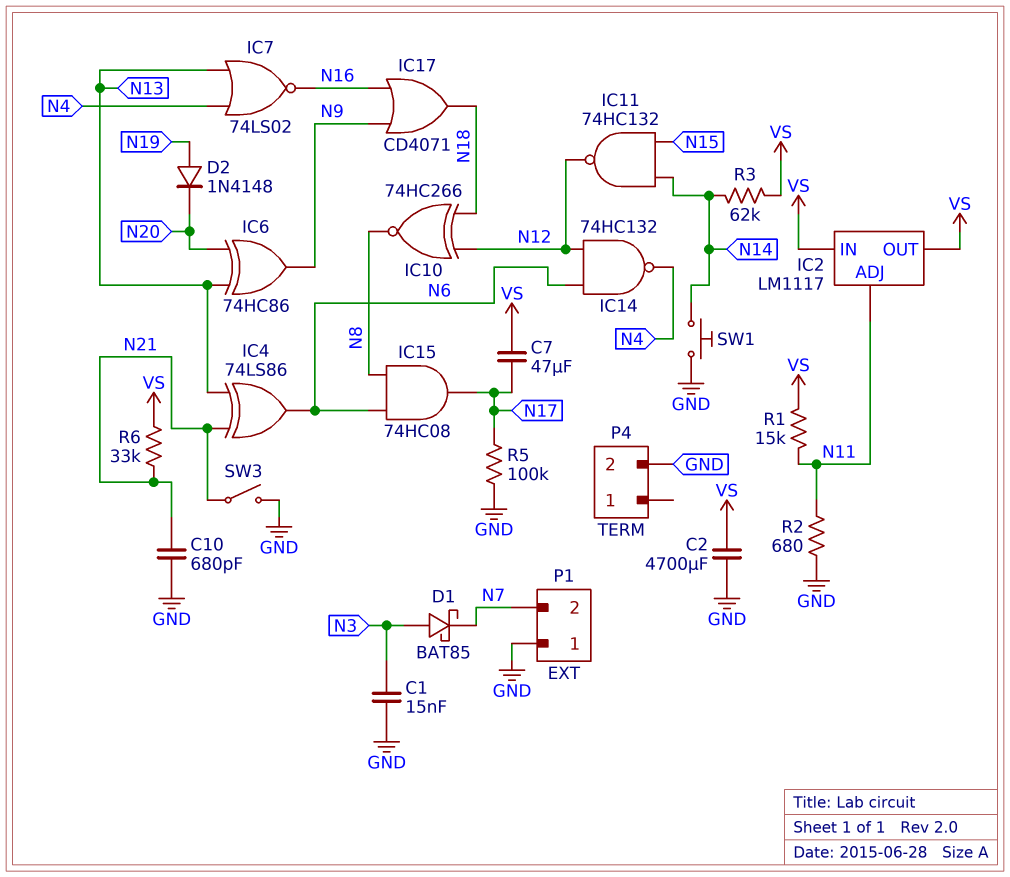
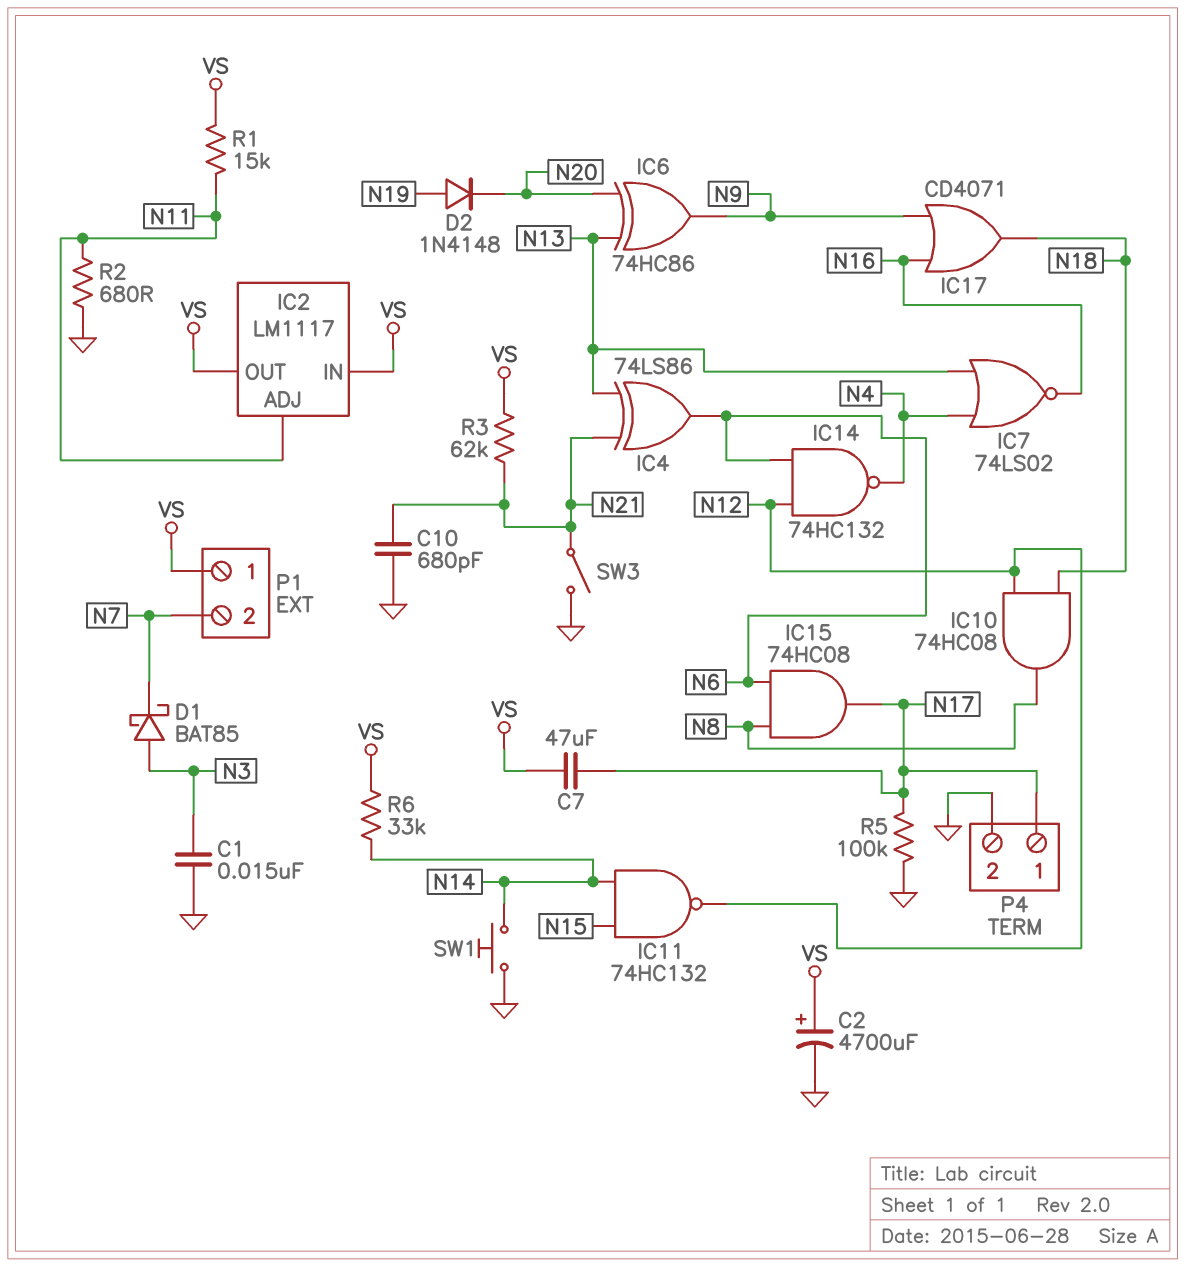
C2: 4700uF (GND, VS) -> 4700uF (plus VS, minus GND)
IC10: XNOR 74HC266 (in N12, in N18, out N8) -> AND 74HC08 (in N12, in N18, out N8)
P1 pin 1: GND -> VS
P4 pin 1: none -> N17
R3: 62k (N14, VS) -> 62k (N21, VS)
R6: 33k (N21, VS) -> 33k (N14, VS)

